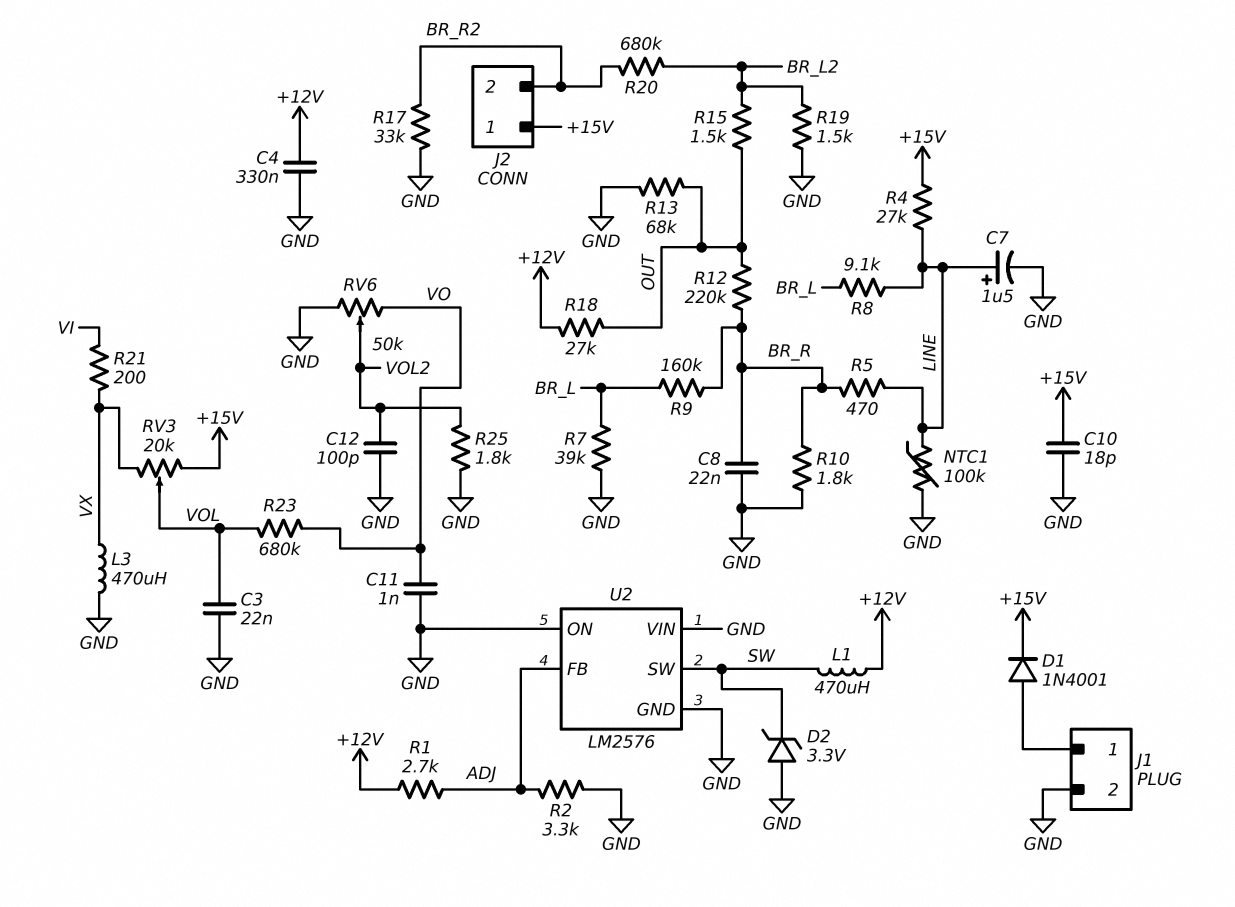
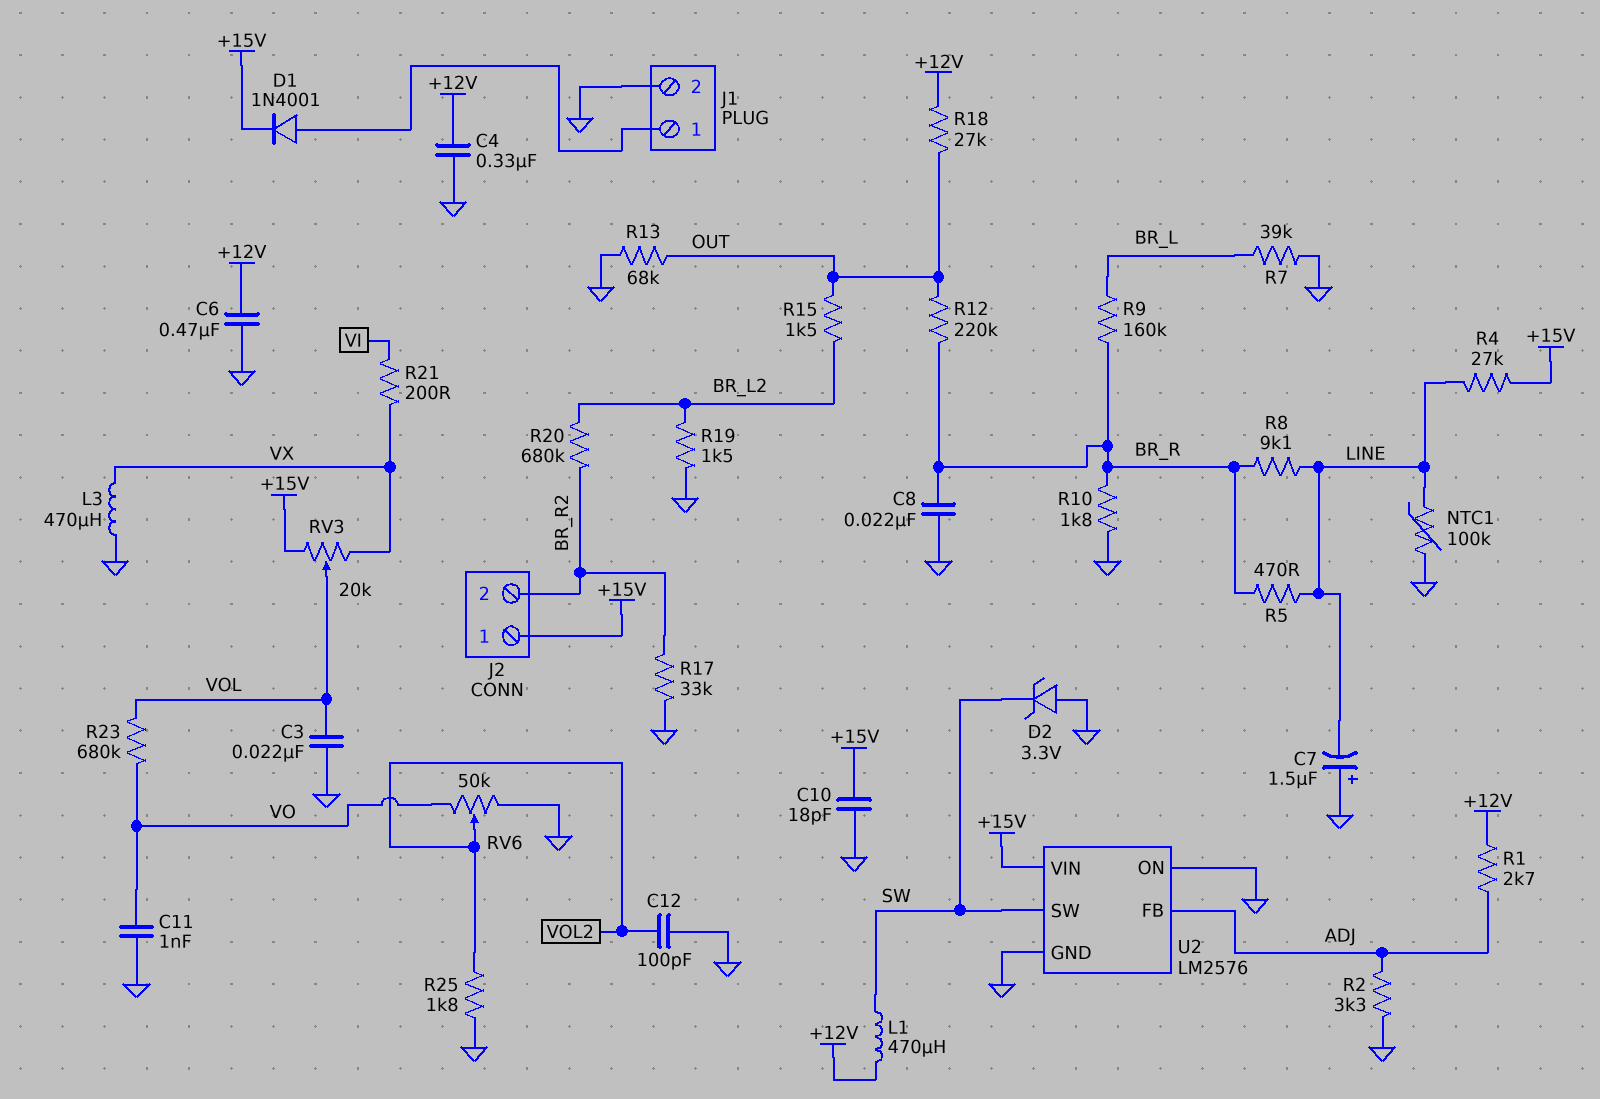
C6: none -> 470nF (+12V, GND)
C7: 1.5uF (plus LINE, minus GND) -> 1.5uF (plus GND, minus LINE)
R8: 9.1k (BR_L, LINE) -> 9.1k (BR_R, LINE)
U2 pin VIN: GND -> +15V

